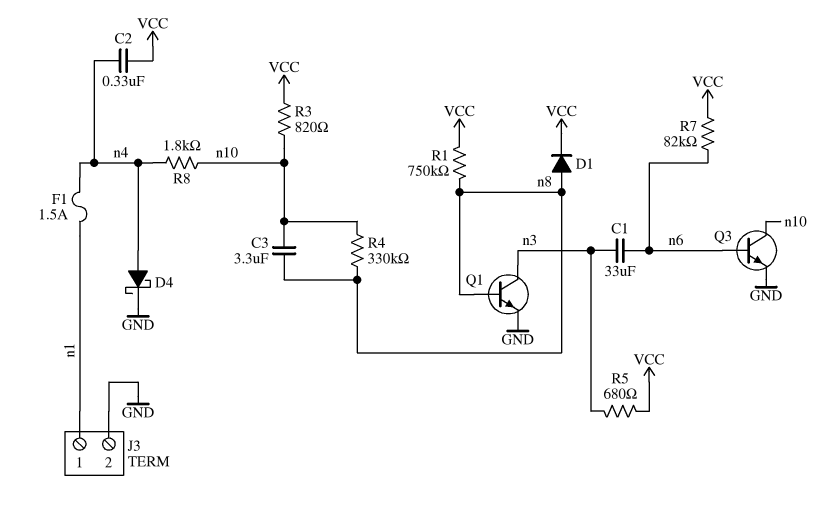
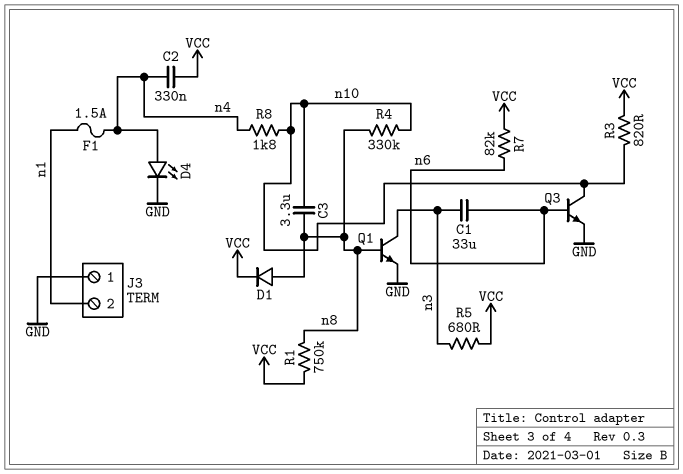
D4: schottky (A n4, K GND) -> LED (A n4, K GND)
J3 pin 1: n1 -> GND
J3 pin 2: GND -> n1

